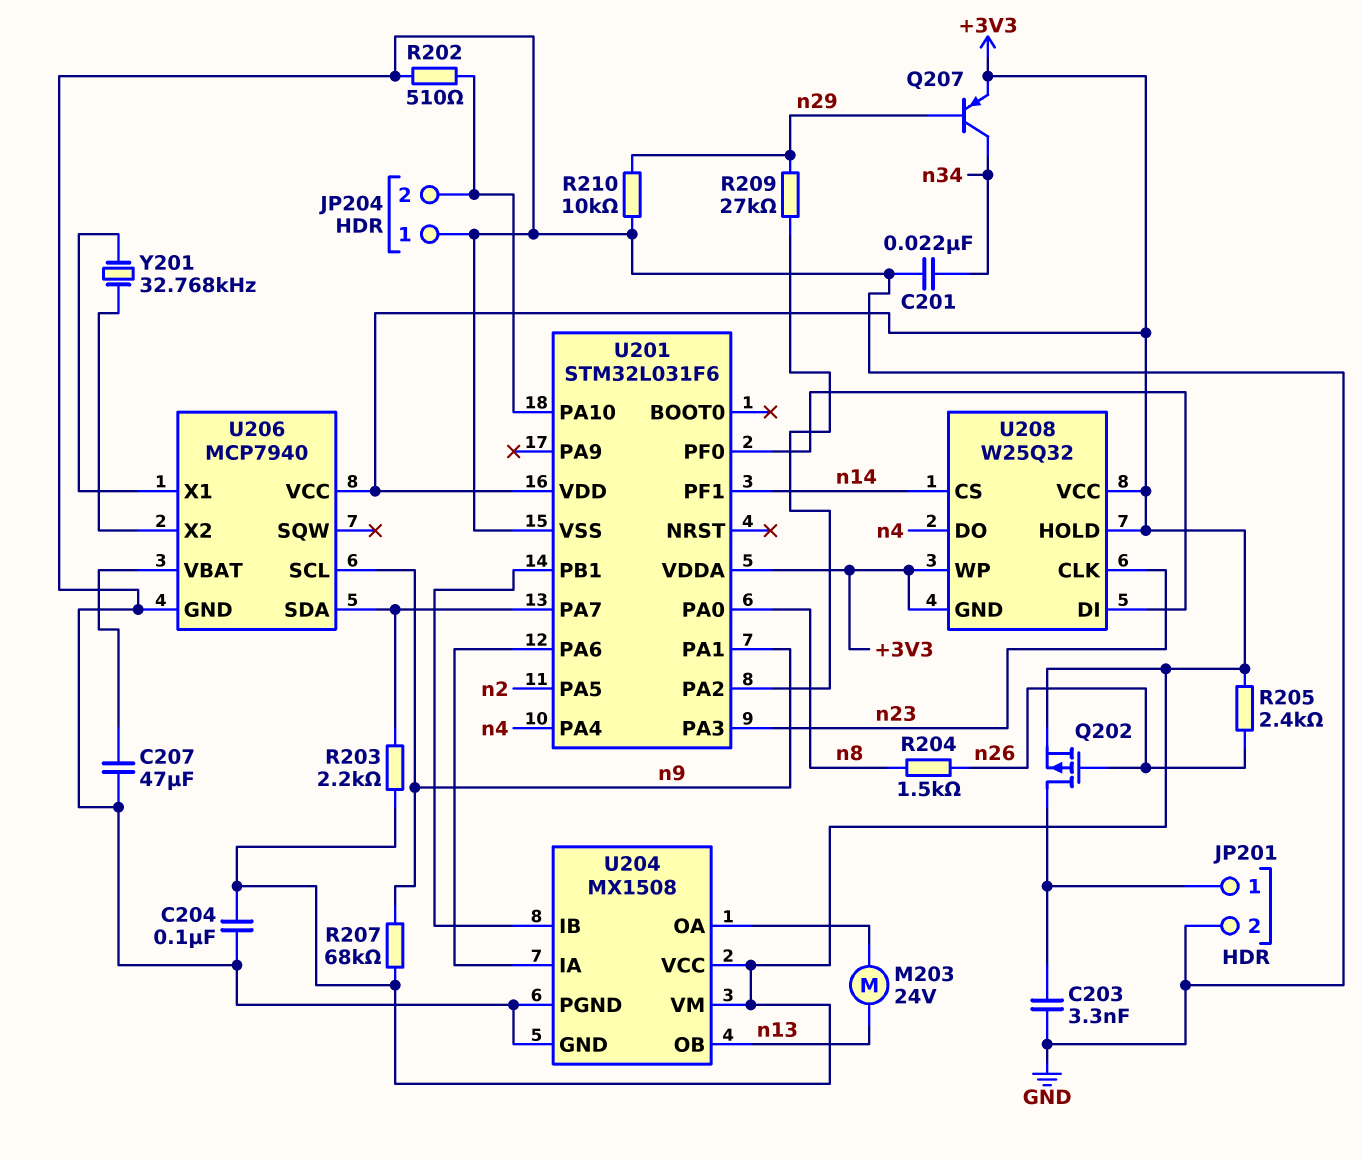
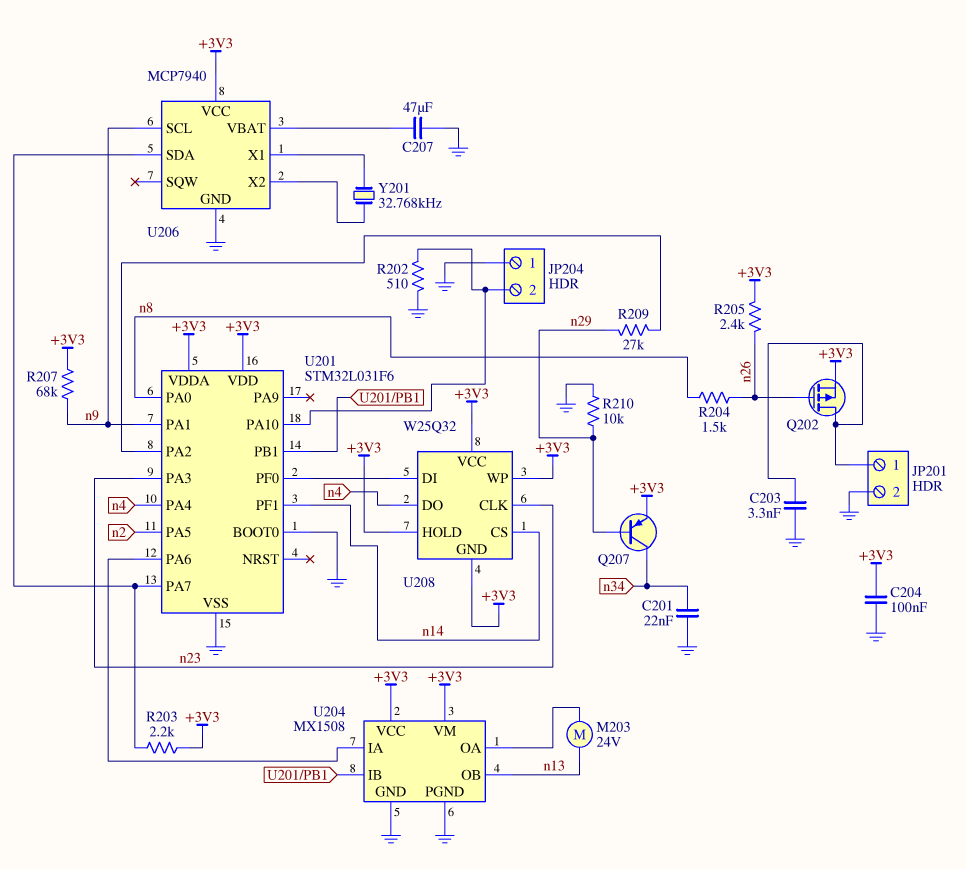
U201 pin BOOT0: none -> GND

